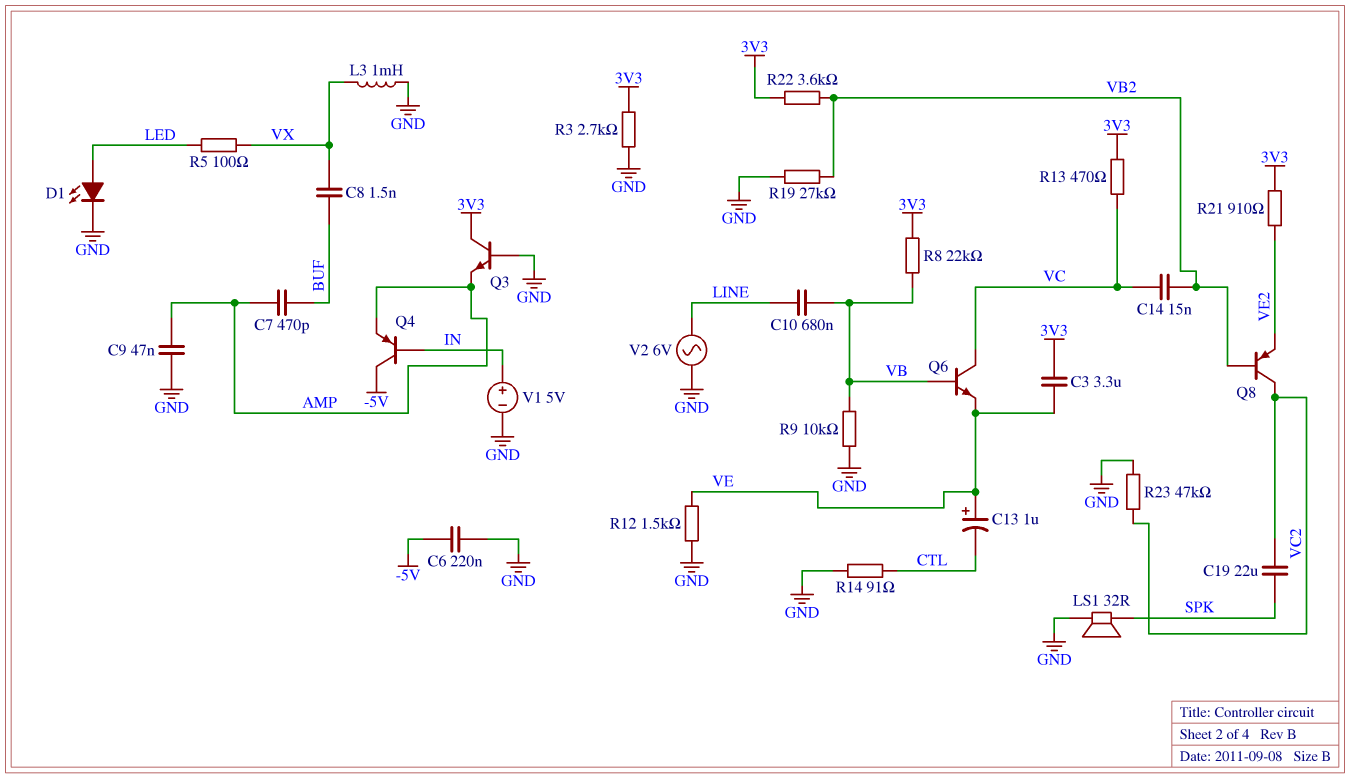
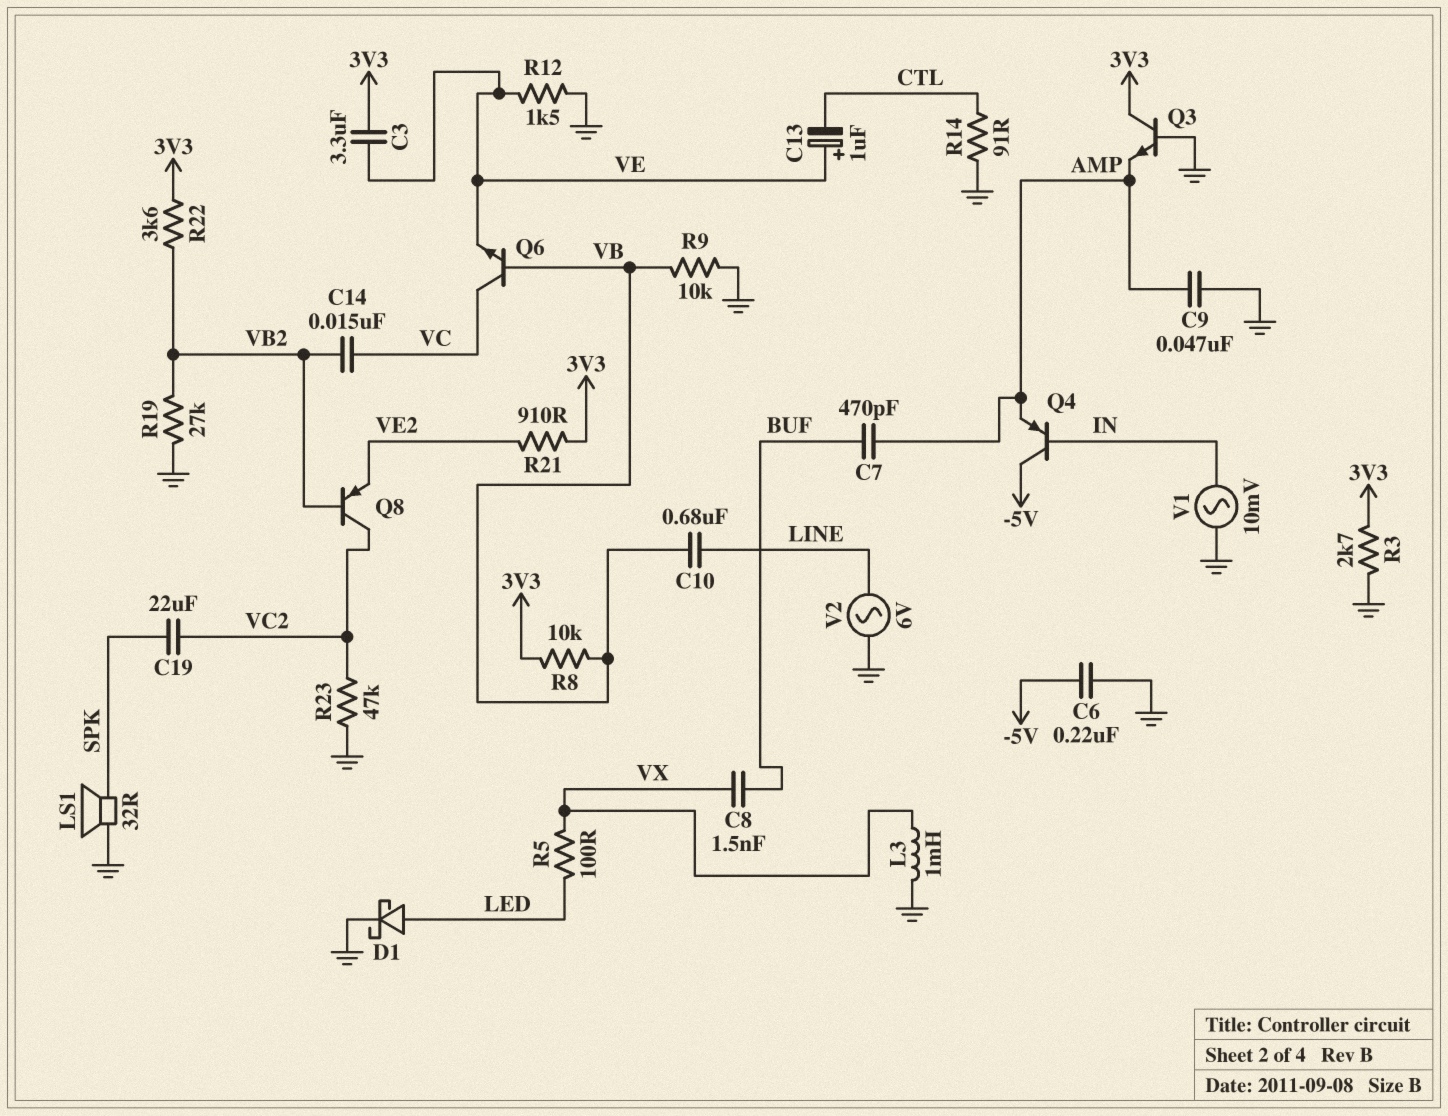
D1: LED (A LED, K GND) -> schottky (A LED, K GND)
R8: 22k (3V3, VB) -> 10k (3V3, VB)
R13: 470 (3V3, VC) -> none
V1: 5V (plus IN, minus GND) -> AC 10mV (GND, IN)

